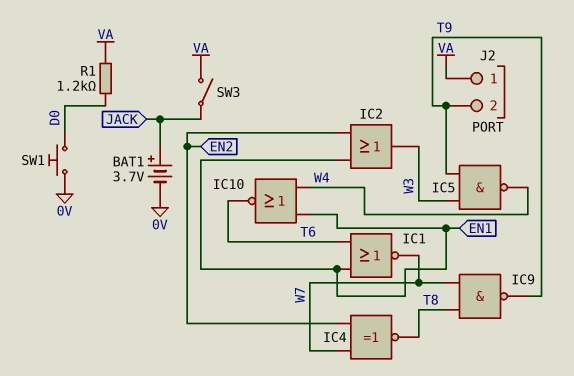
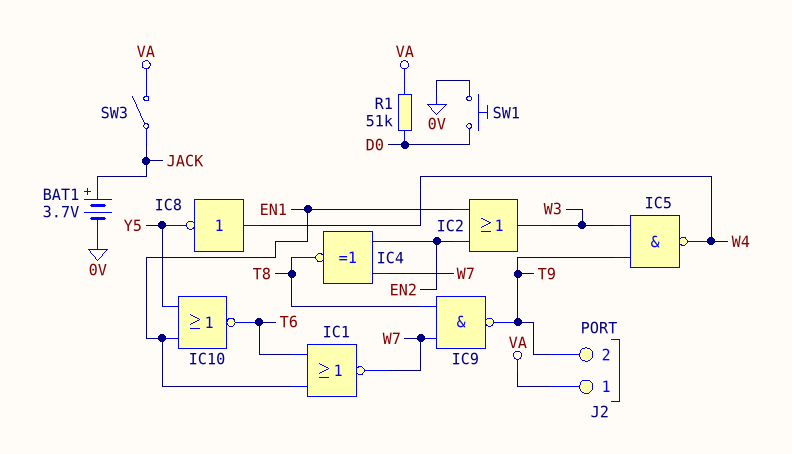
IC8: none -> NOT (in W4, out Y5)
IC10: NOR (in EN1, in W4, out T6) -> NOR (in EN1, in Y5, out T6)
R1: 1.2k (D0, VA) -> 51k (D0, VA)

